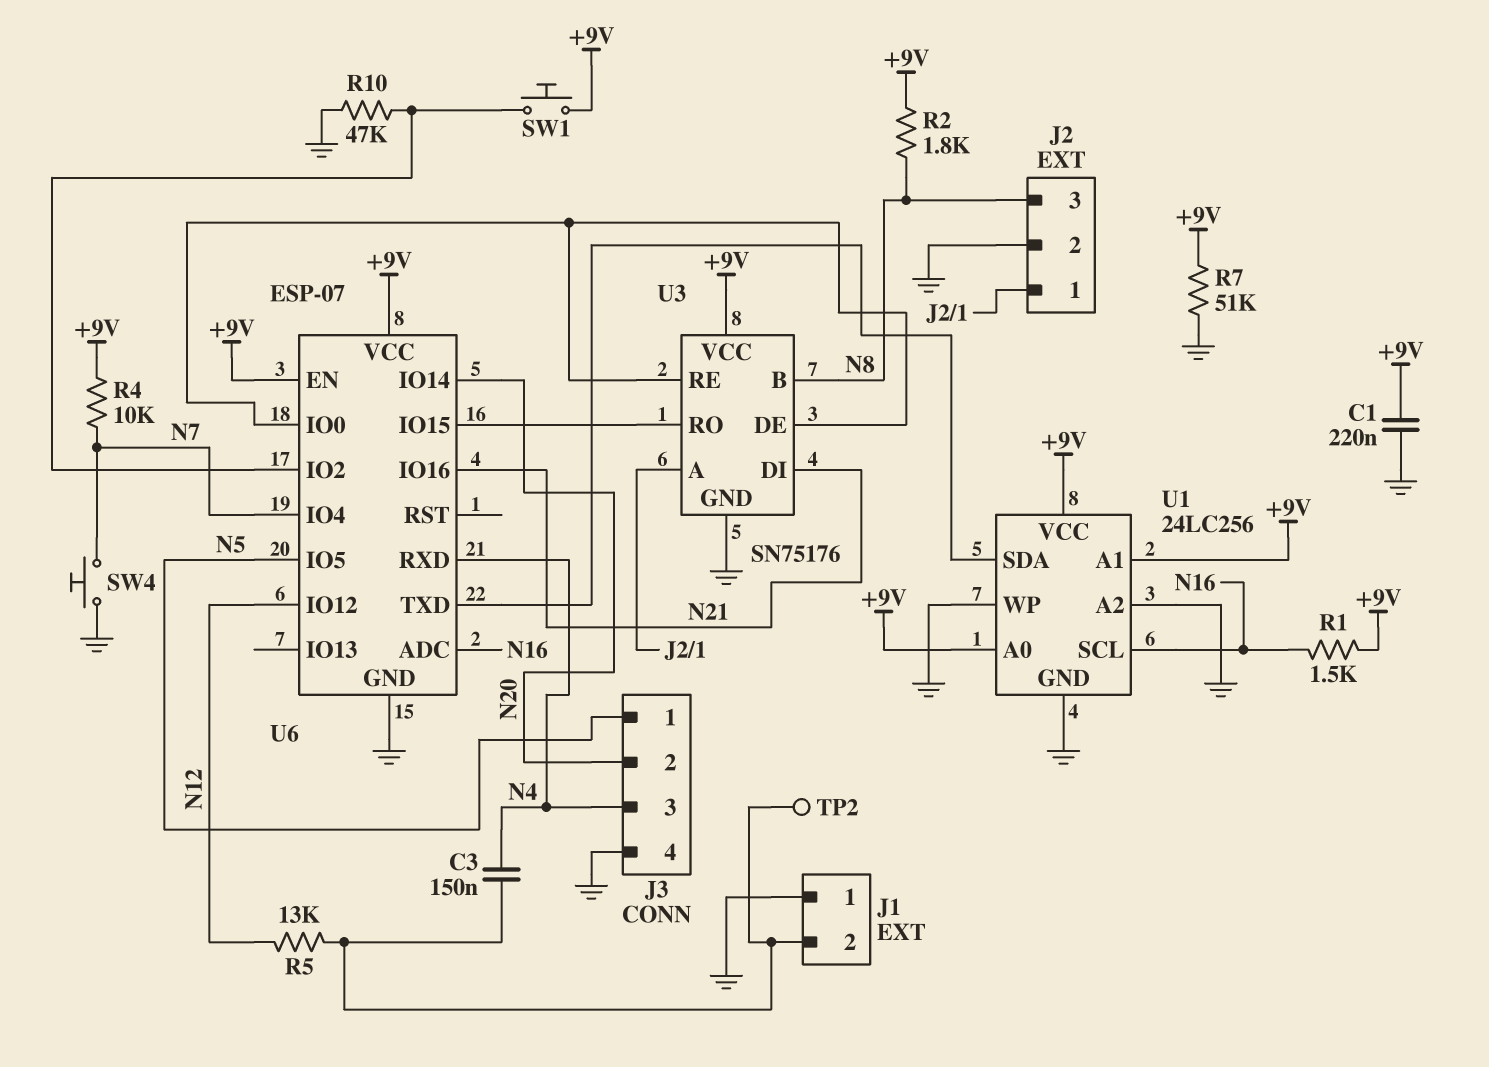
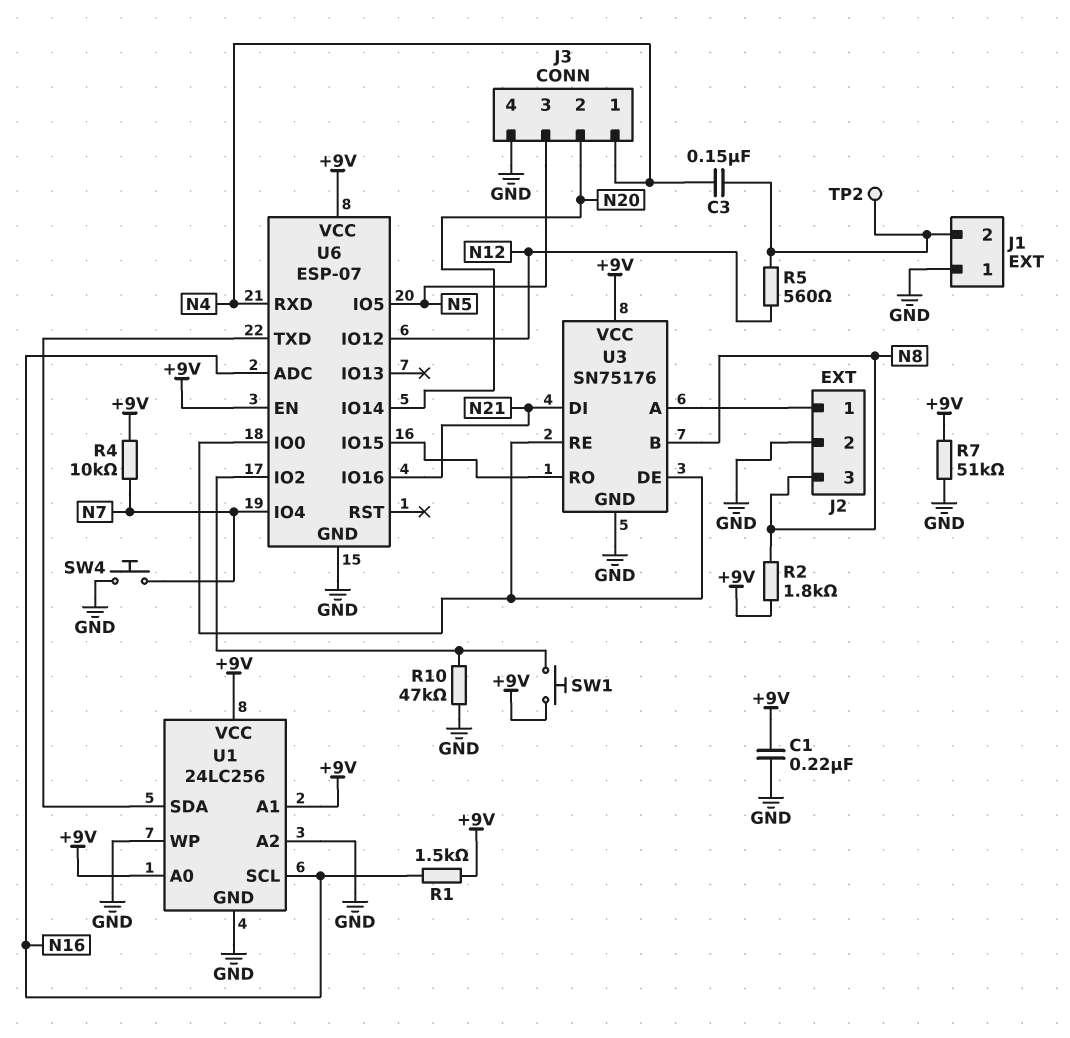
J3 pin 1: N5 -> N4
J3 pin 3: N4 -> N5
R5: 13k (J1/2, N12) -> 560 (J1/2, N12)

